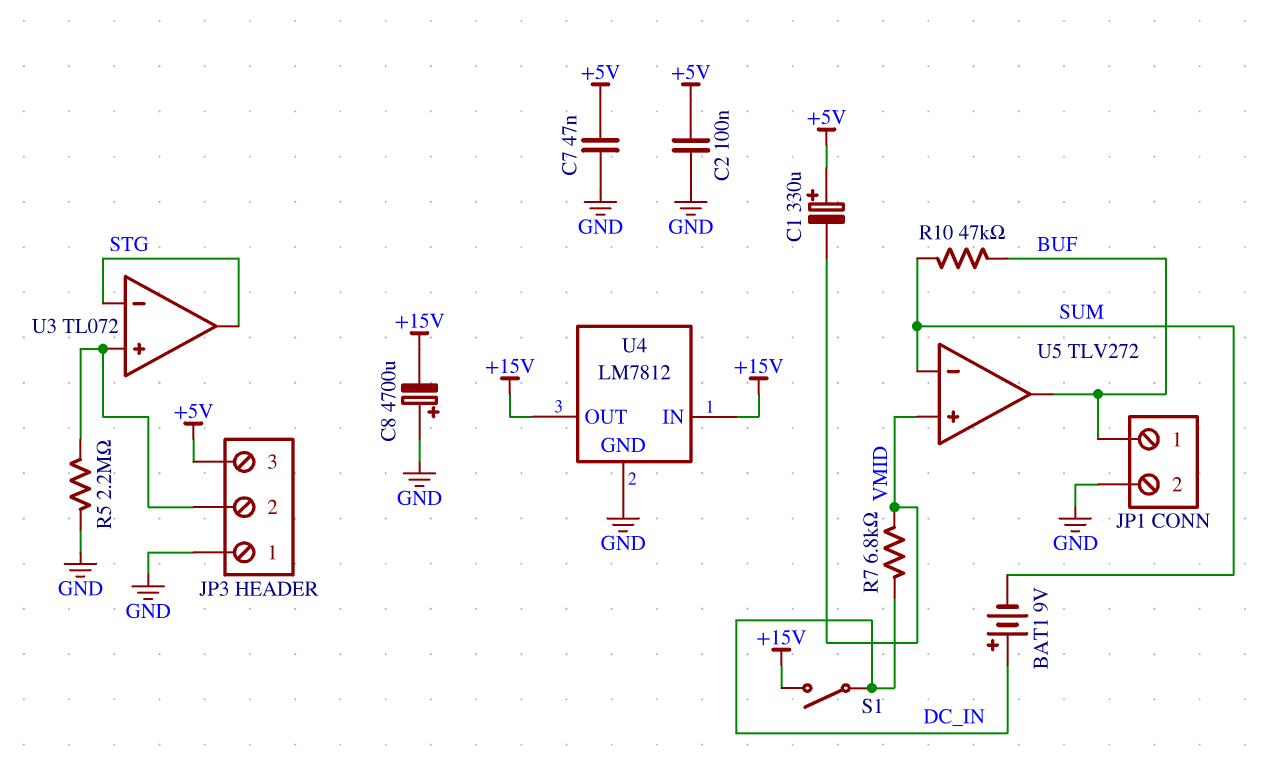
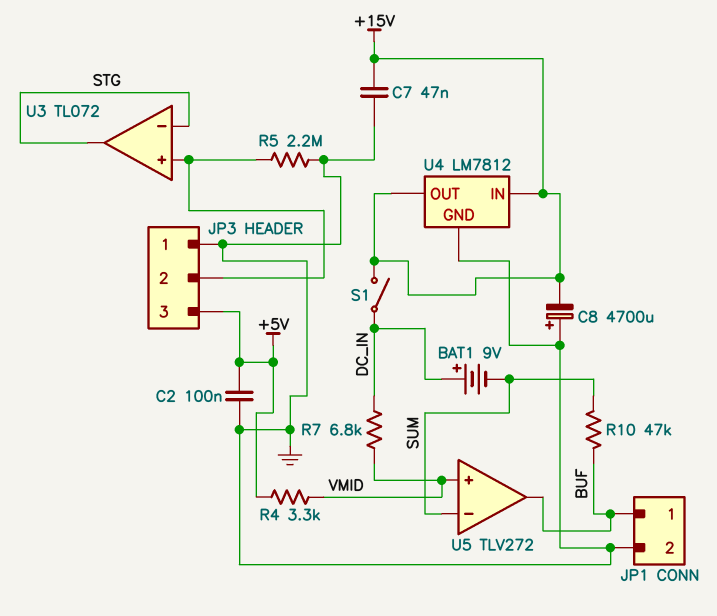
C1: 330uF (plus +5V, minus VMID) -> none
C7: 47nF (+5V, GND) -> 47nF (+15V, GND)
R4: none -> 3.3k (+5V, VMID)

